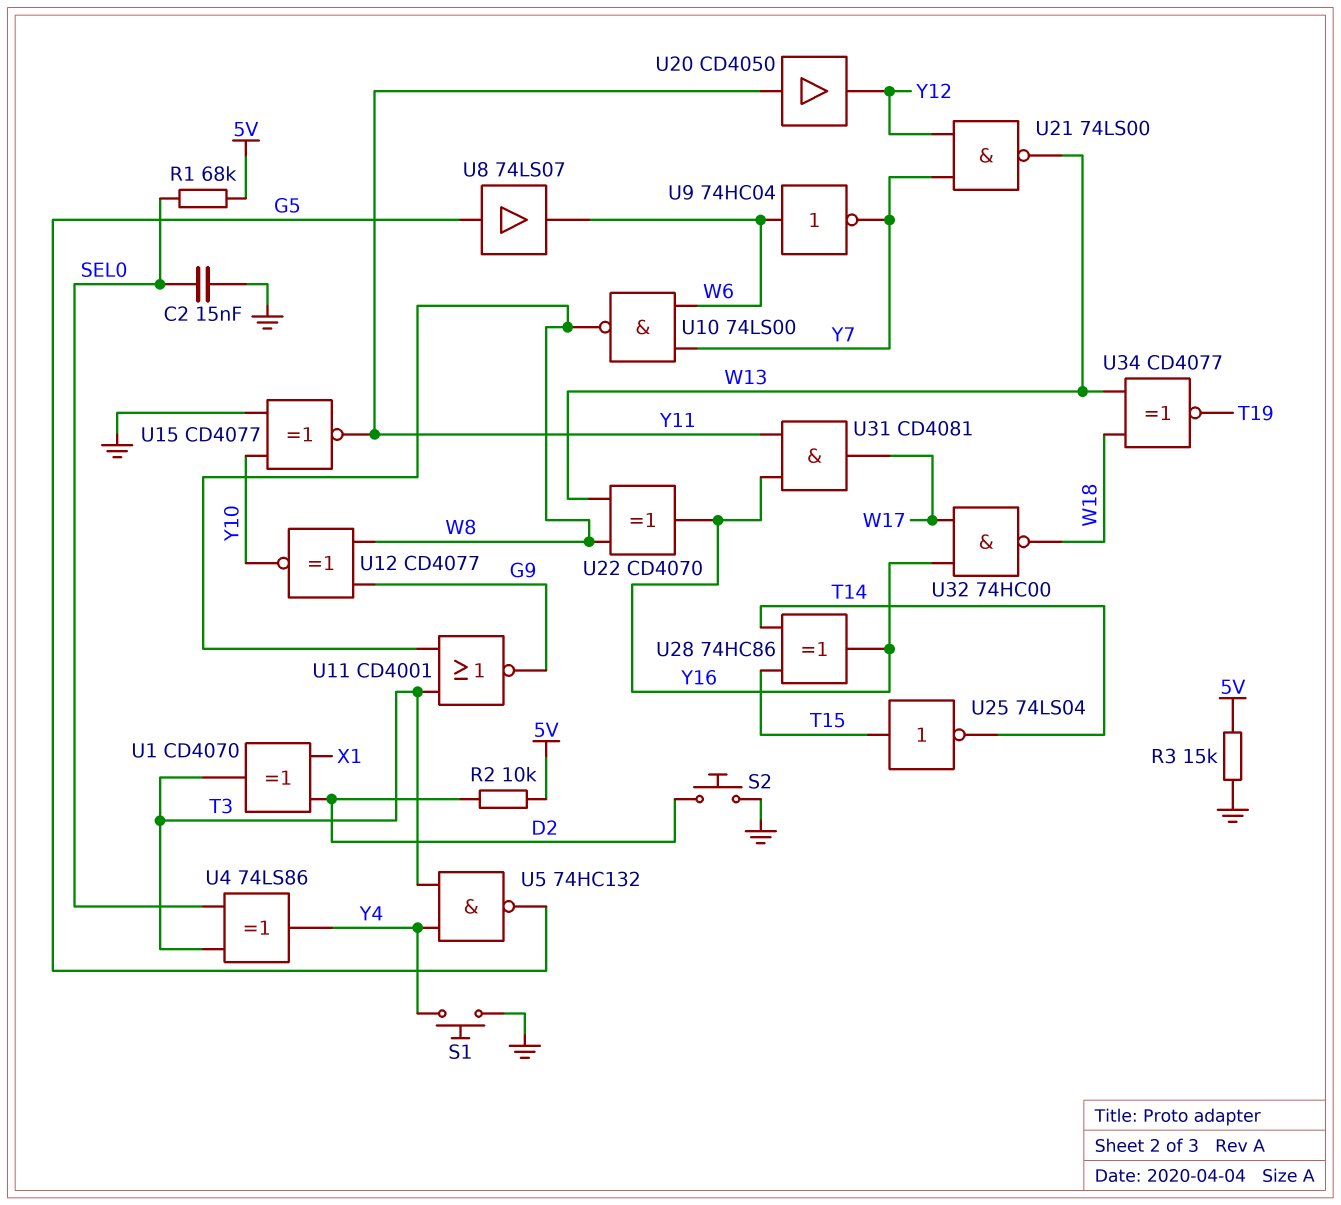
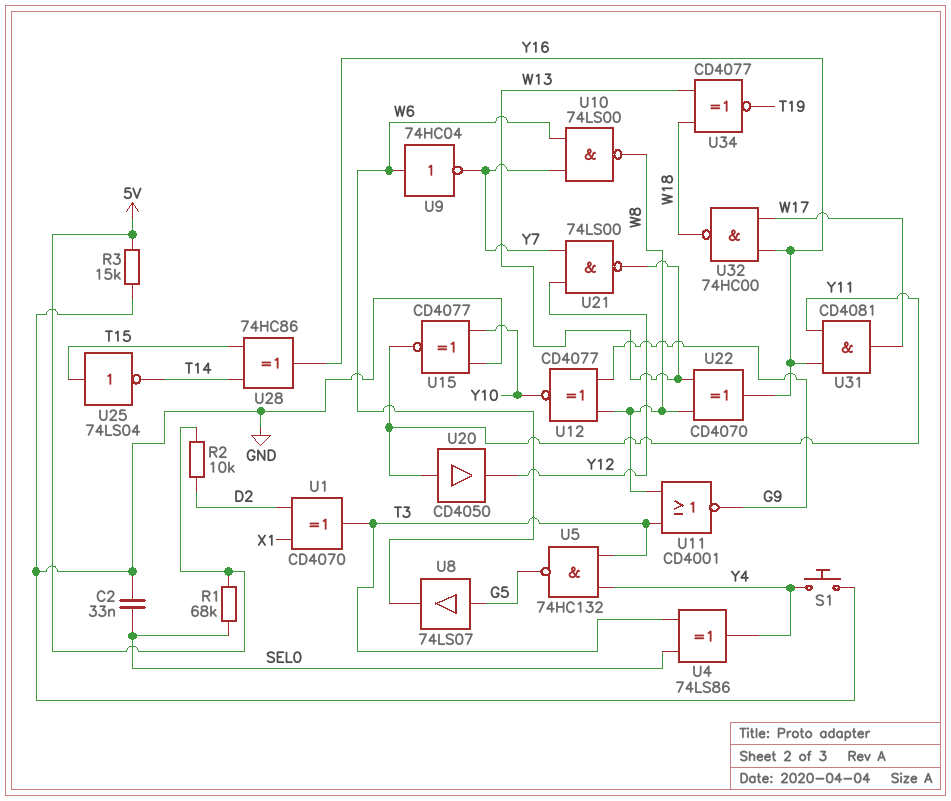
C2: 15nF (GND, SEL0) -> 33nF (GND, SEL0)
S2: button (D2, GND) -> none

